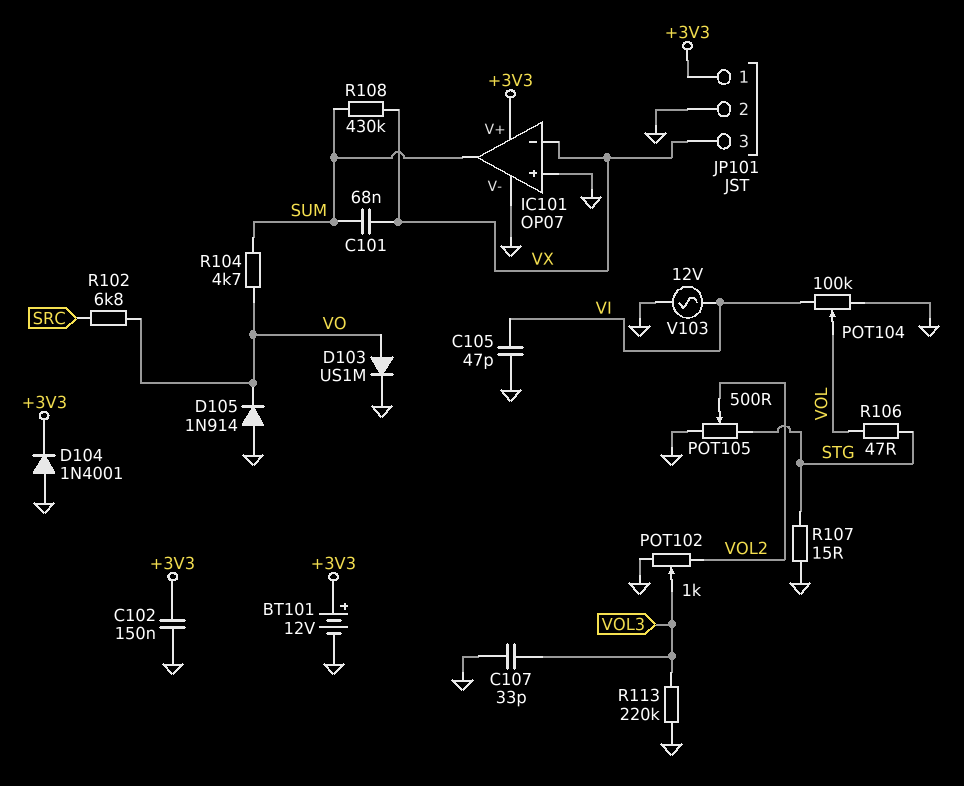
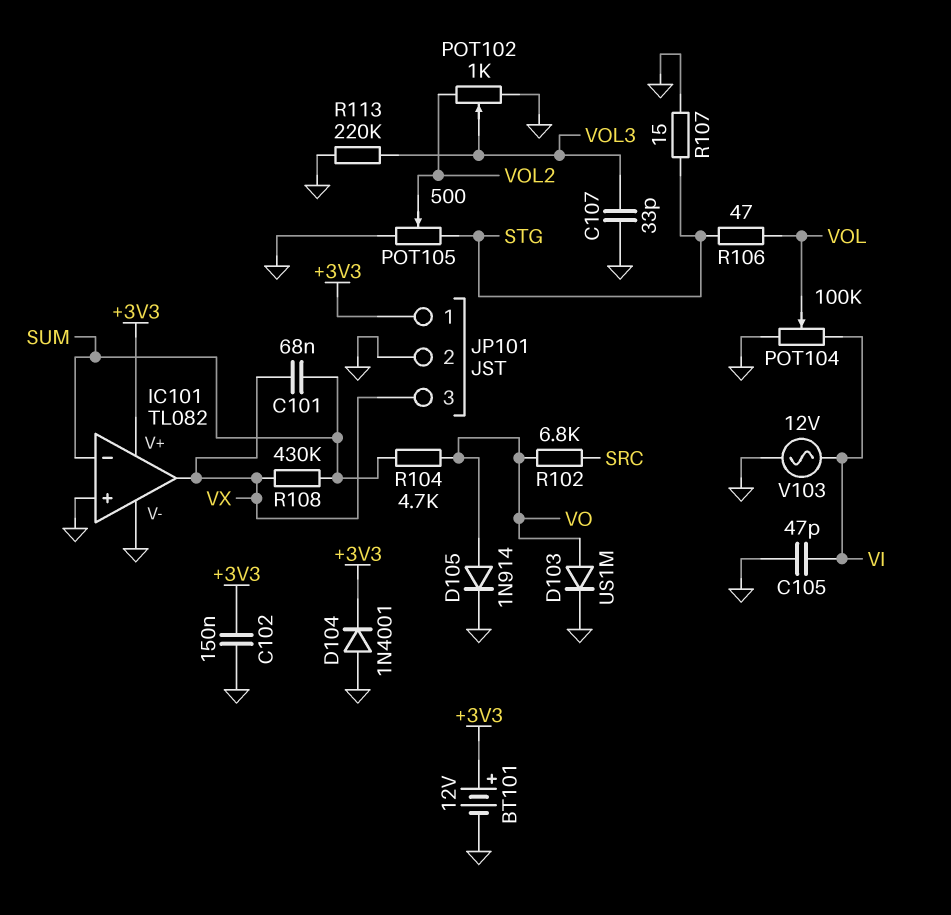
D105: diode 1N914 (A GND, K VO) -> diode 1N914 (A VO, K GND)
IC101: OP07 -> TL082
IC101 pin in-: VX -> SUM
IC101 pin out: SUM -> VX

